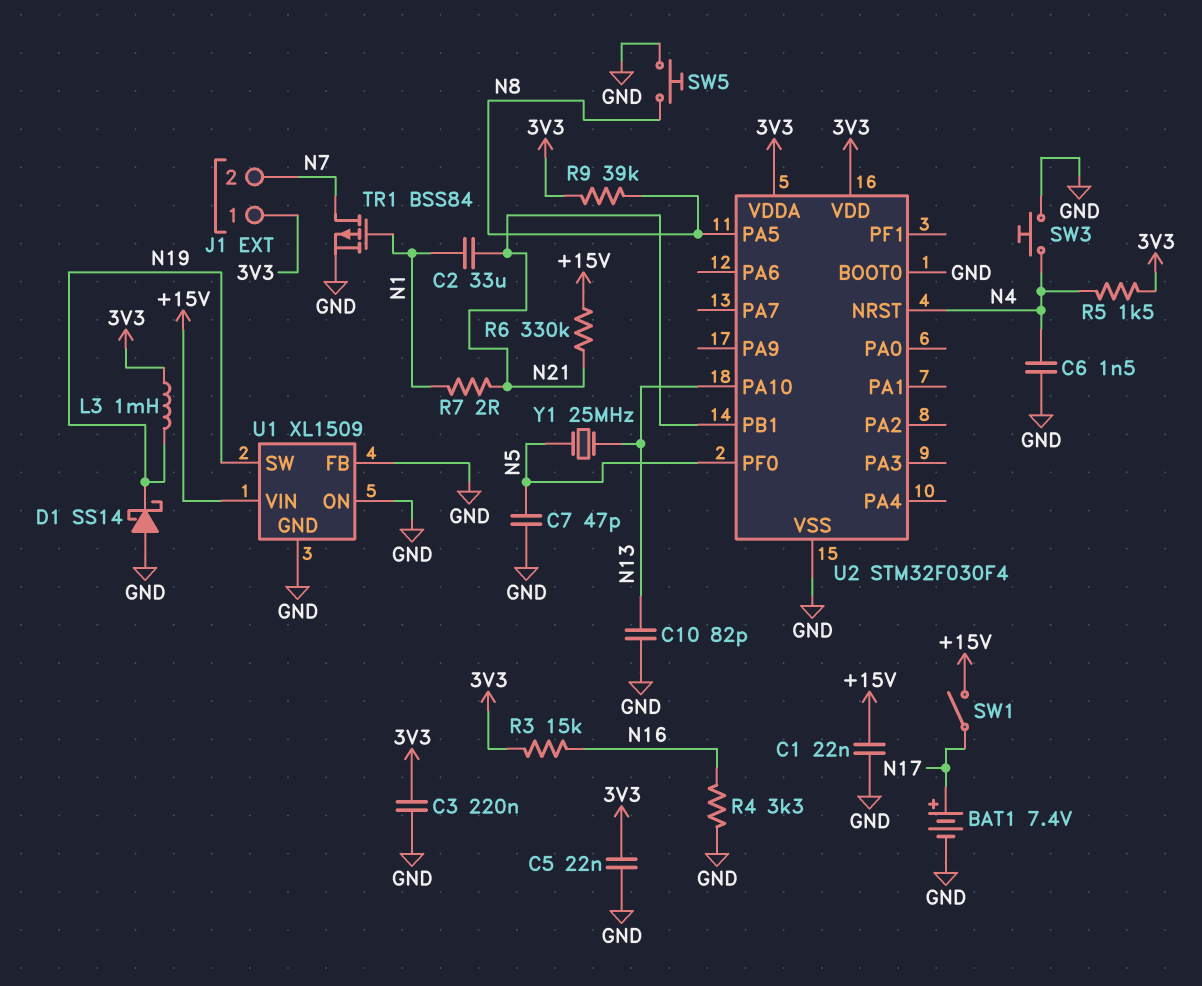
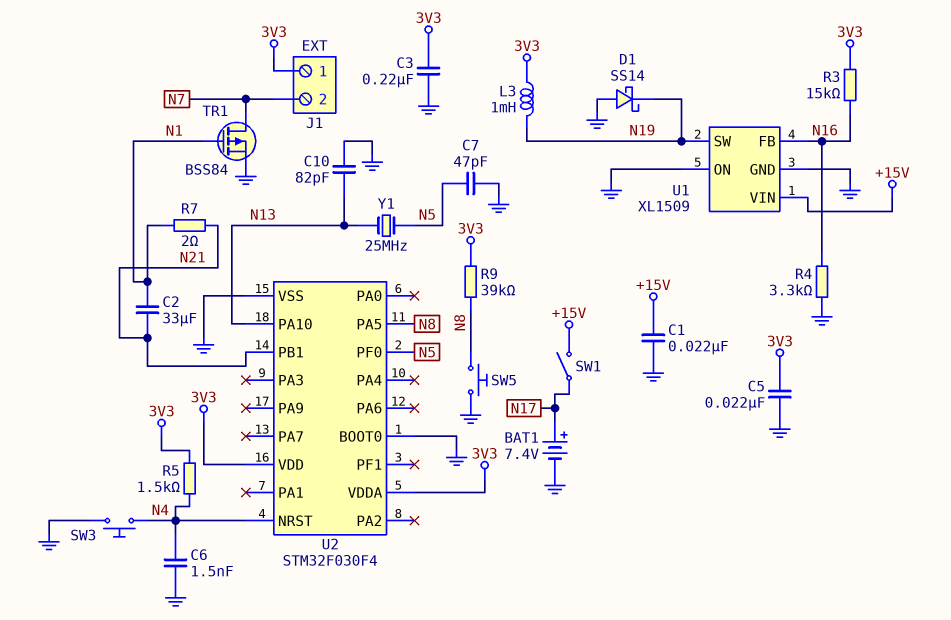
R6: 330k (+15V, N21) -> none
U1 pin FB: GND -> N16

